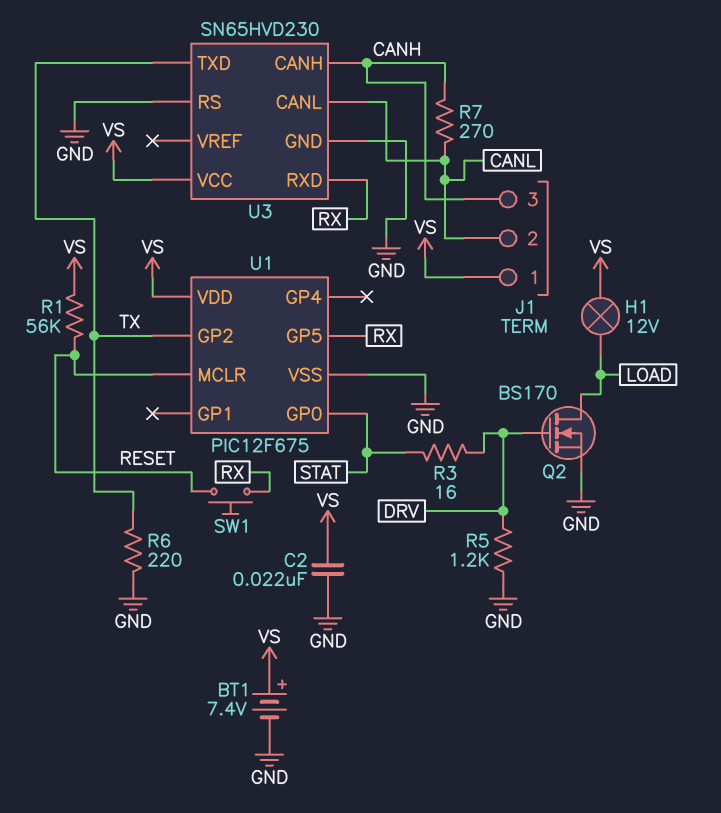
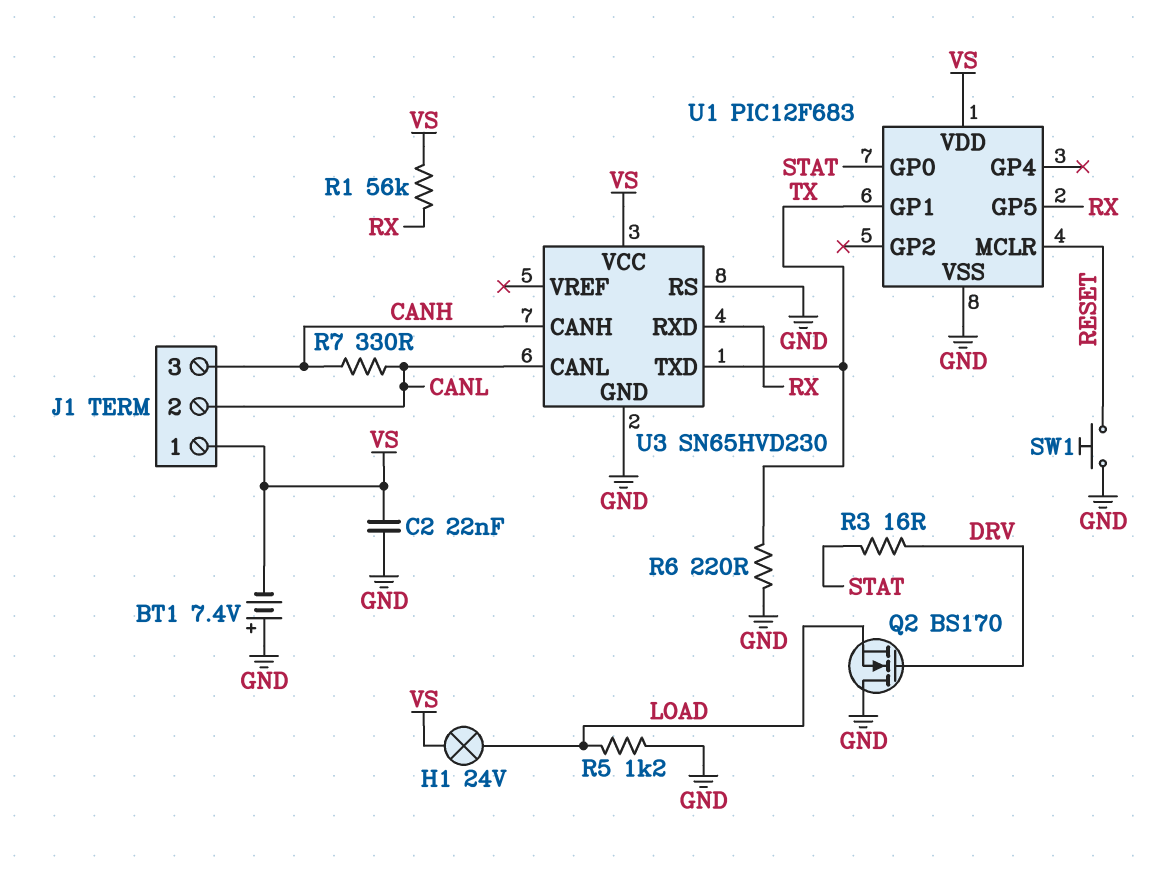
BT1: 7.4V (plus VS, minus GND) -> 7.4V (plus GND, minus VS)
H1: lamp 12V (LOAD, VS) -> lamp 24V (LOAD, VS)
Q2: NMOS BS170 (G DRV, D LOAD, S GND) -> NMOS BS170 (G DRV, D GND, S LOAD)
R1: 56k (RESET, VS) -> 56k (RX, VS)
R5: 1.2k (DRV, GND) -> 1.2k (GND, LOAD)
R7: 270 (CANH, CANL) -> 330 (CANH, CANL)
SW1: button (RESET, RX) -> button (GND, RESET)
U1: PIC12F675 -> PIC12F683
U1 pin GP1: none -> TX
U1 pin GP2: TX -> none

